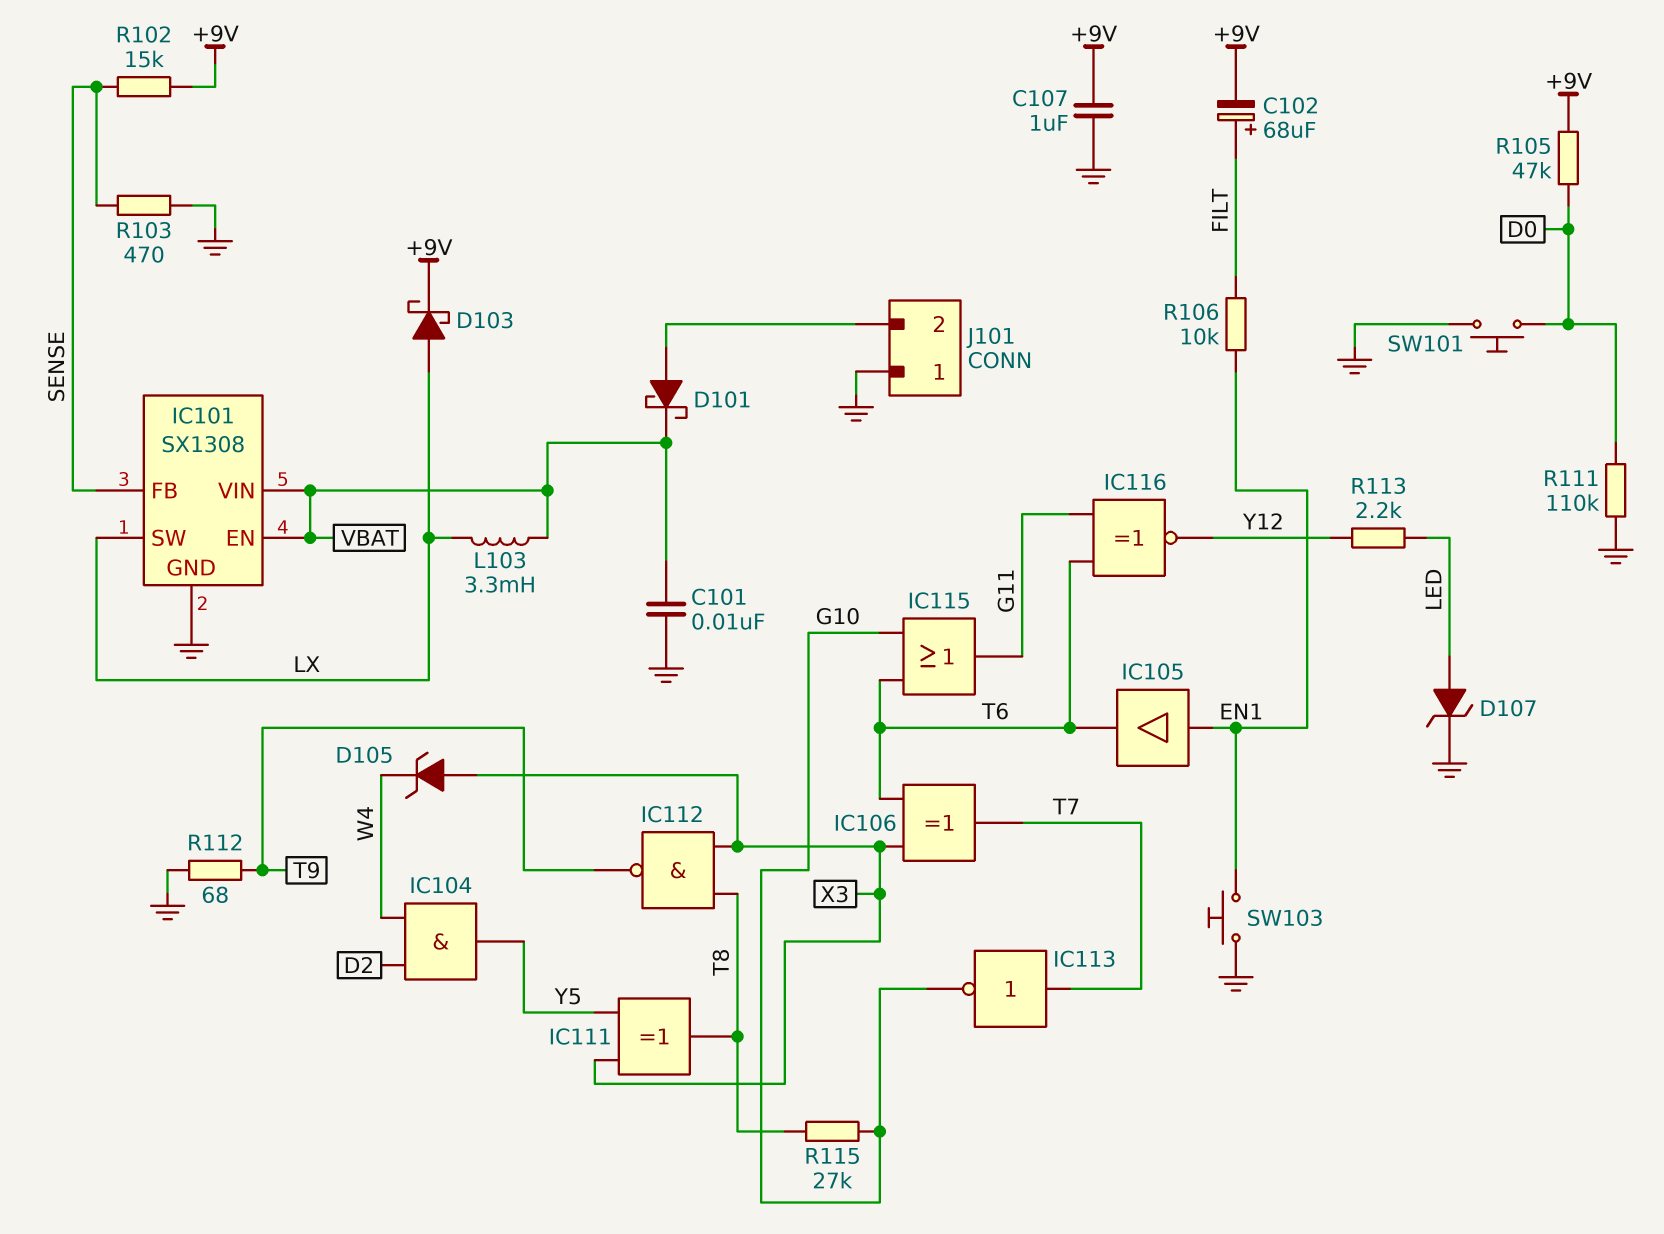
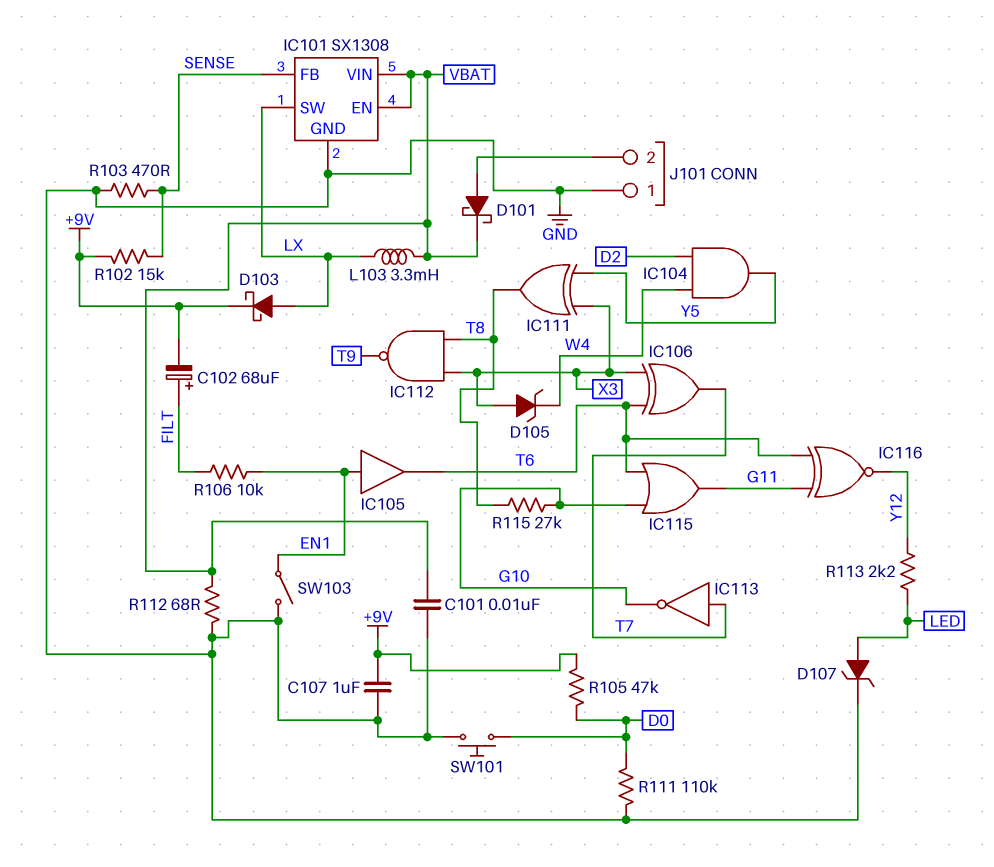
R112: 68 (GND, T9) -> 68 (GND, VBAT)
SW103: button (EN1, GND) -> switch (EN1, GND)

